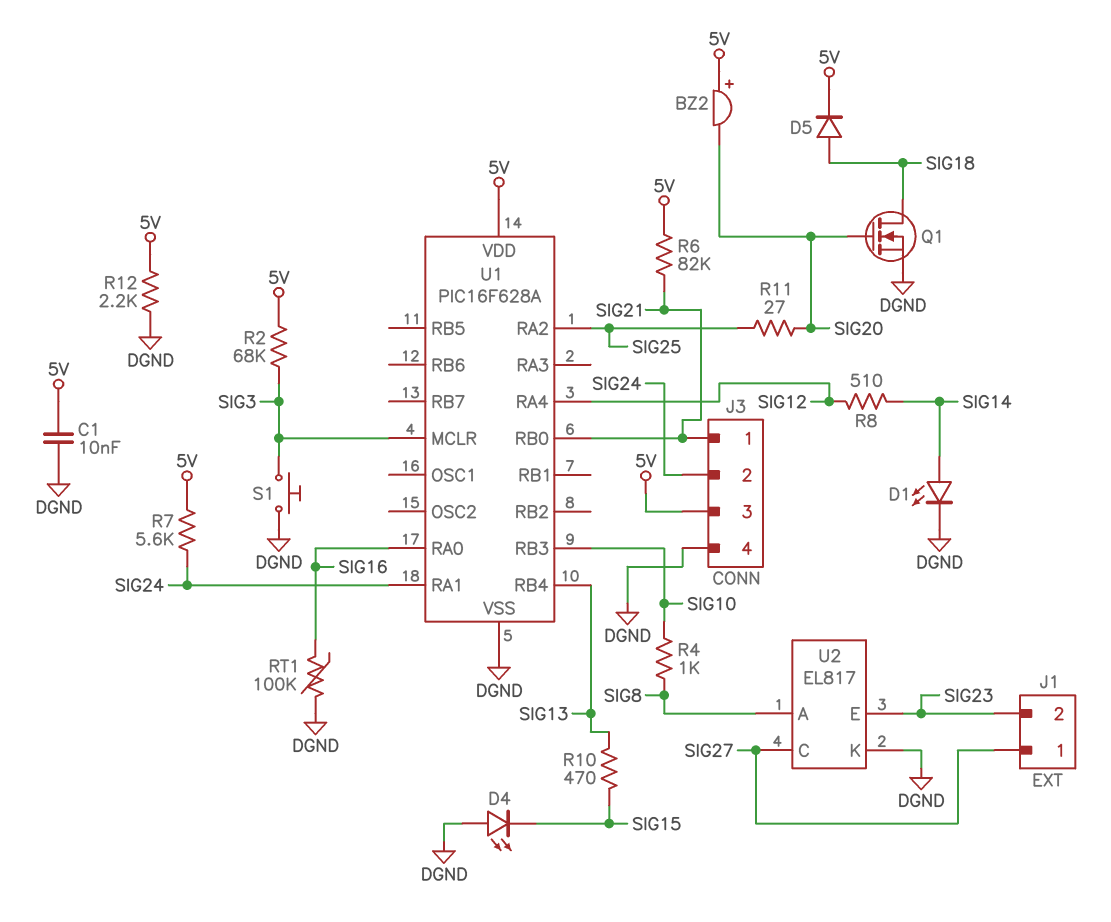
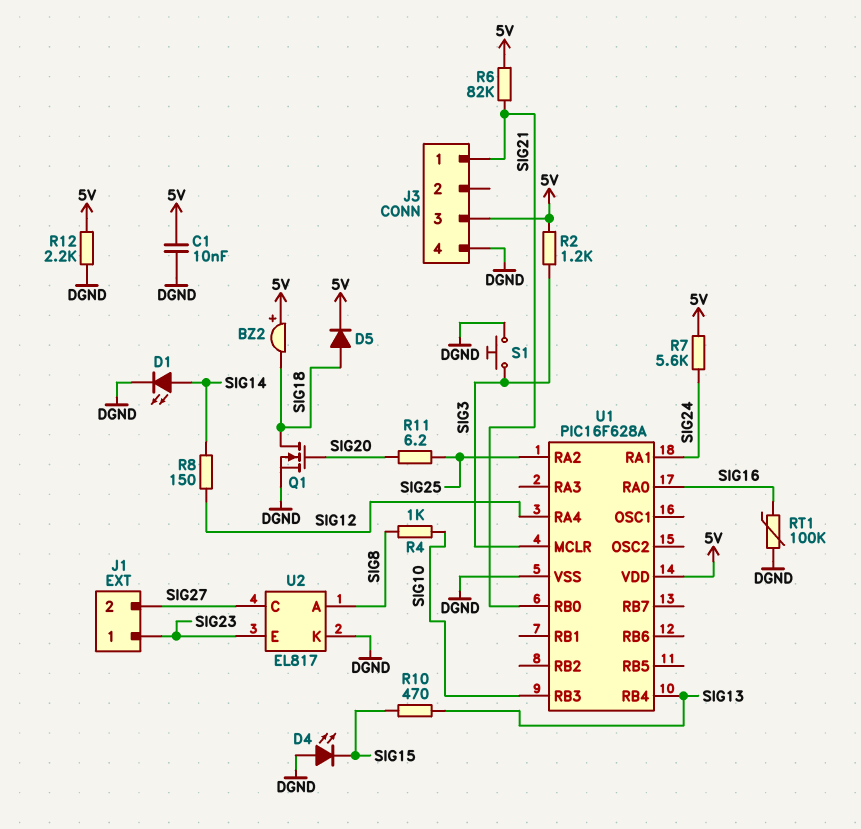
BZ2: buzzer (plus 5V, minus SIG20) -> buzzer (plus 5V, minus SIG18)
J1 pin 1: SIG27 -> SIG23
J1 pin 2: SIG23 -> SIG27
J3 pin 2: SIG24 -> none
R2: 68k (5V, SIG3) -> 1.2k (5V, SIG3)
R8: 510 (SIG12, SIG14) -> 150 (SIG12, SIG14)
R11: 27 (SIG20, SIG25) -> 6.2 (SIG20, SIG25)

